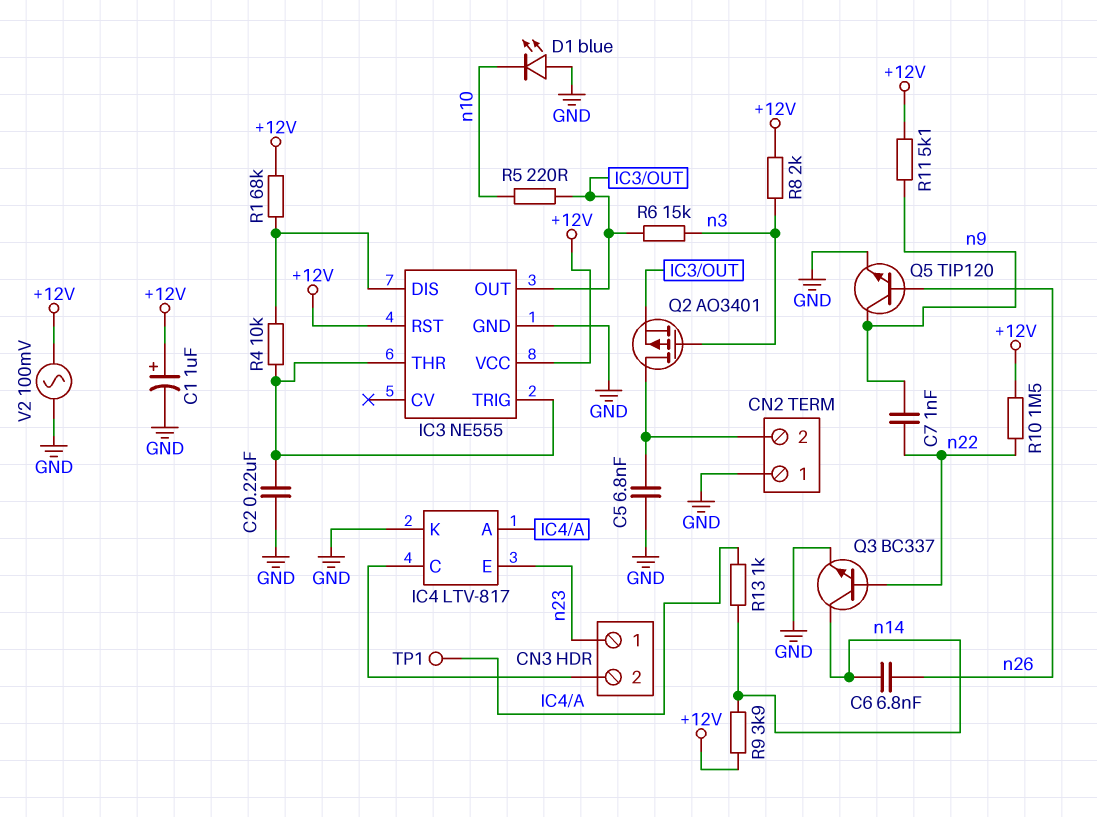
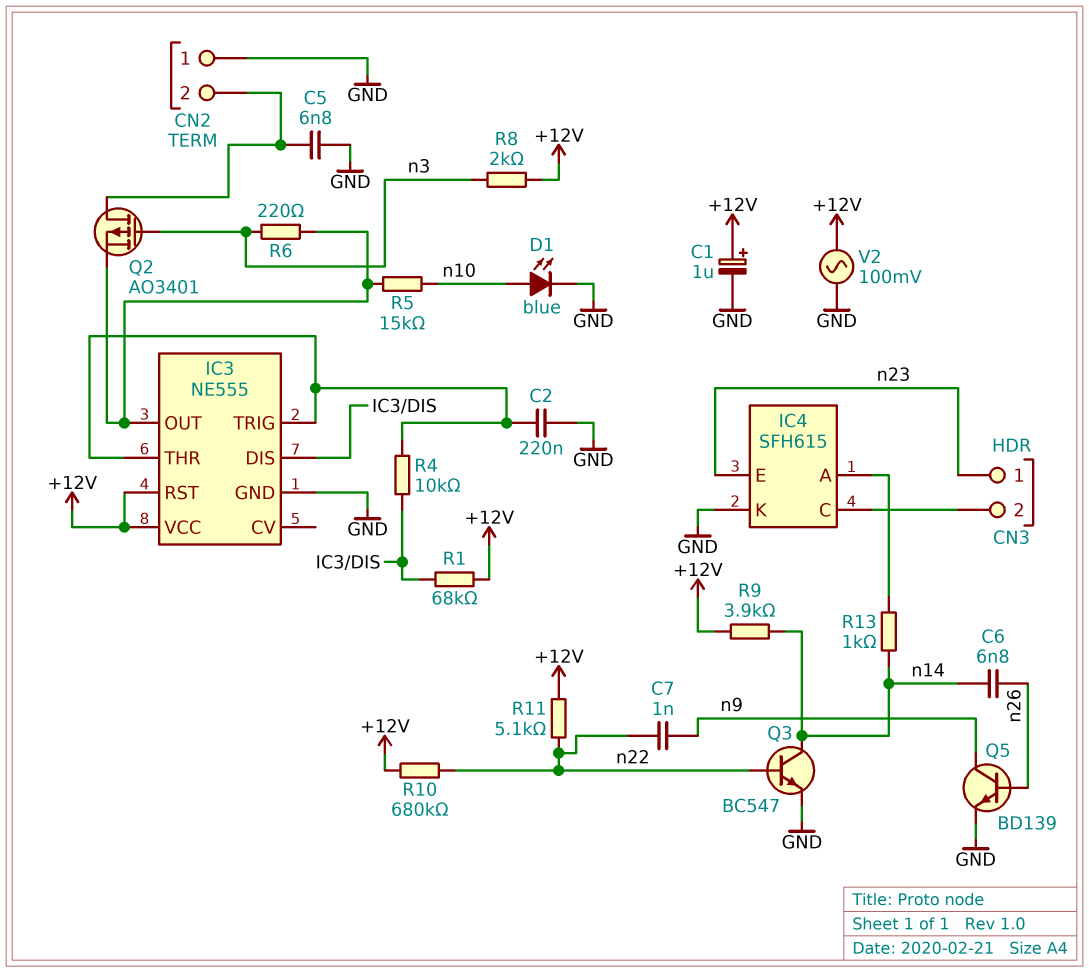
D1: LED blue (A GND, K n10) -> LED blue (A n10, K GND)
IC4: LTV-817 -> SFH615
Q3: NPN BC337 (B n22, C n14, E GND) -> NPN BC547 (B n22, C n14, E GND)
Q5: NPN TIP120 (B n26, C n9, E GND) -> NPN BD139 (B n26, C n9, E GND)
R5: 220 (IC3/OUT, n10) -> 15k (IC3/OUT, n10)
R6: 15k (IC3/OUT, n3) -> 220 (IC3/OUT, n3)
R10: 1.5M (+12V, n22) -> 680k (+12V, n22)
R11: 5.1k (+12V, n9) -> 5.1k (+12V, n22)
TP1: test point (IC4/A) -> none

